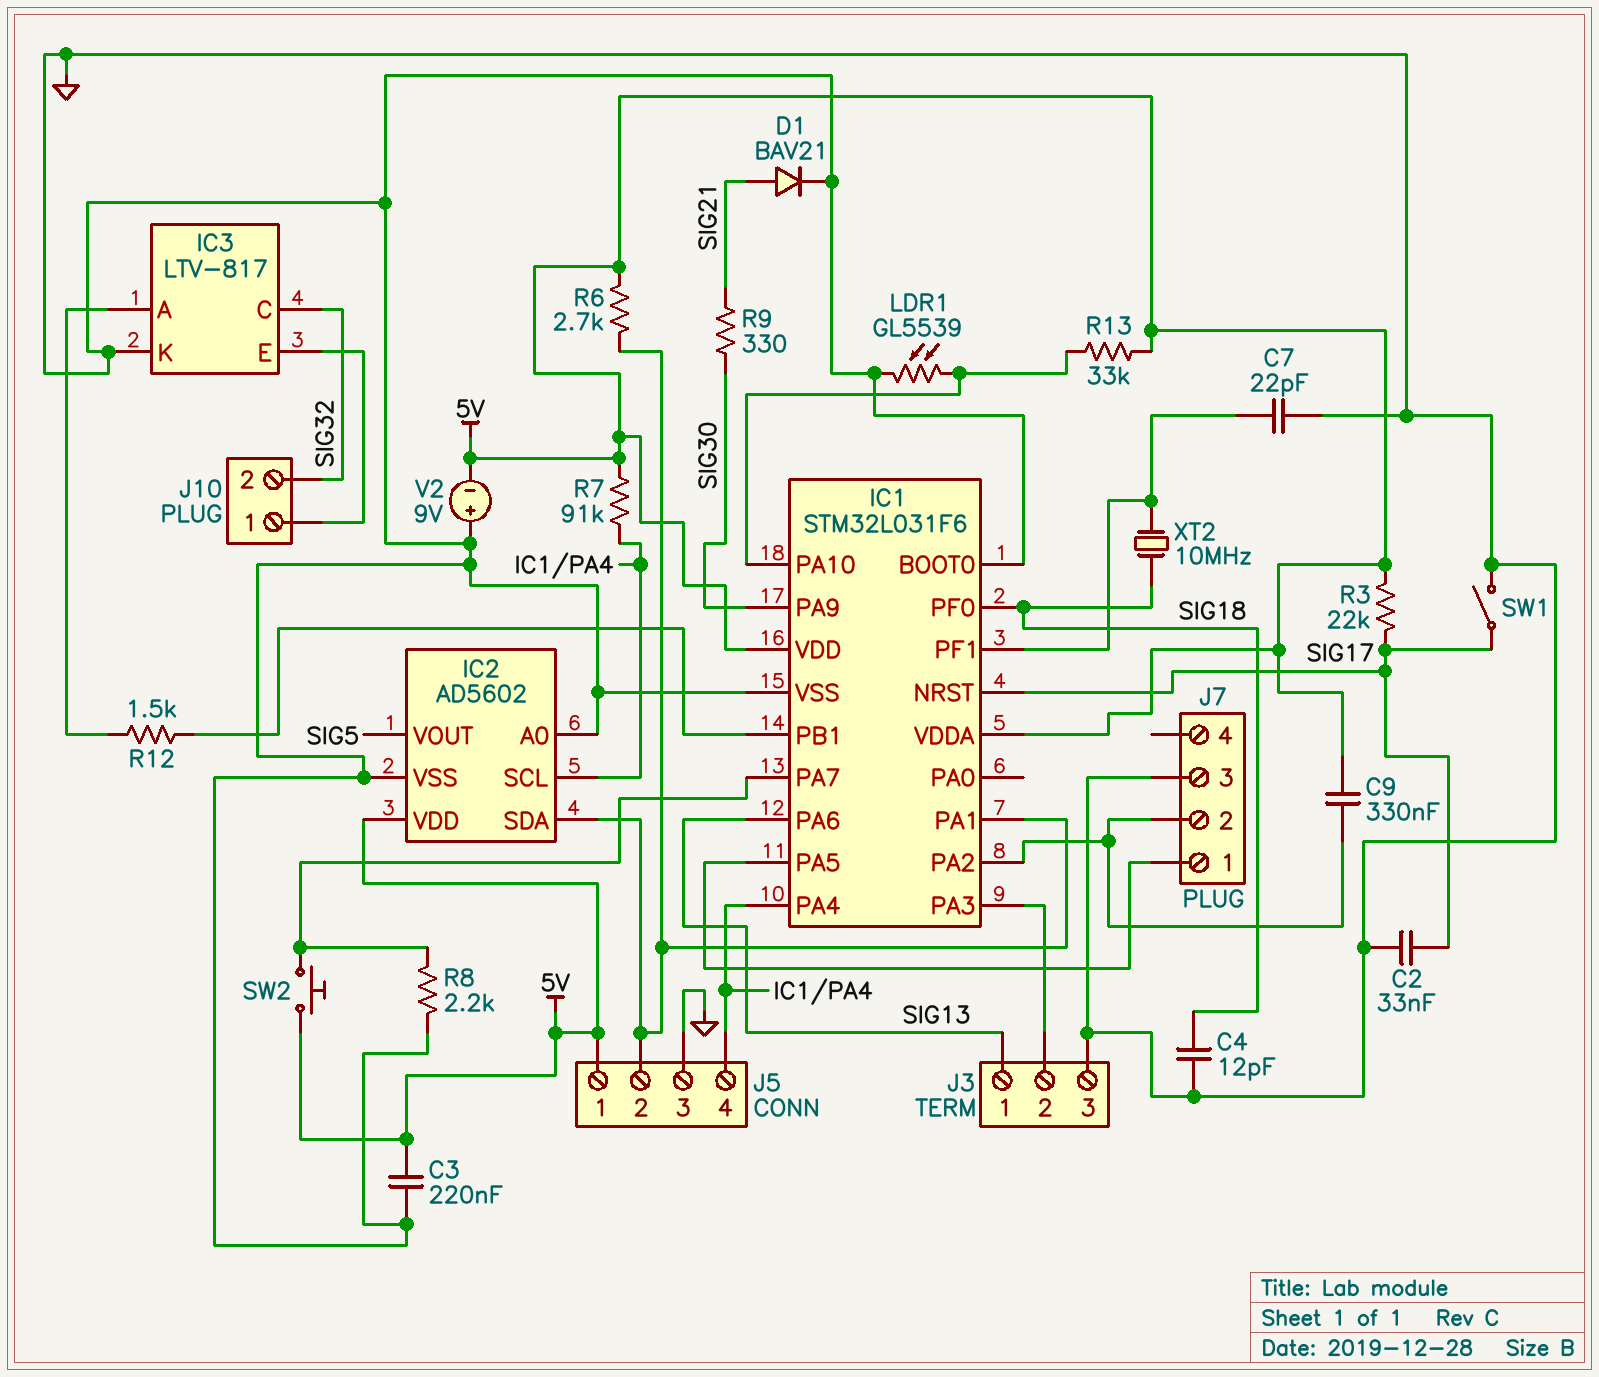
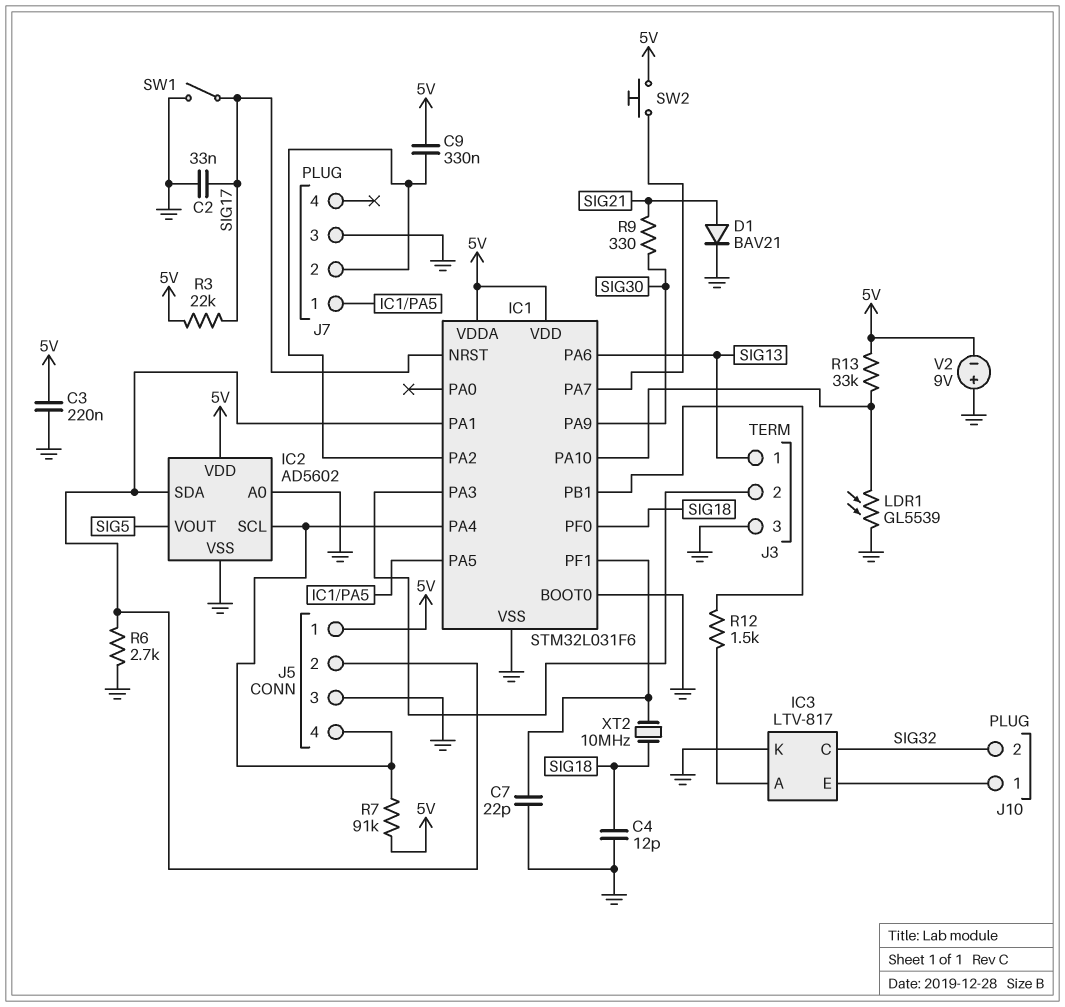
R6: 2.7k (5V, IC1/PA1) -> 2.7k (GND, IC1/PA1)
R8: 2.2k (GND, IC1/PA7) -> none

